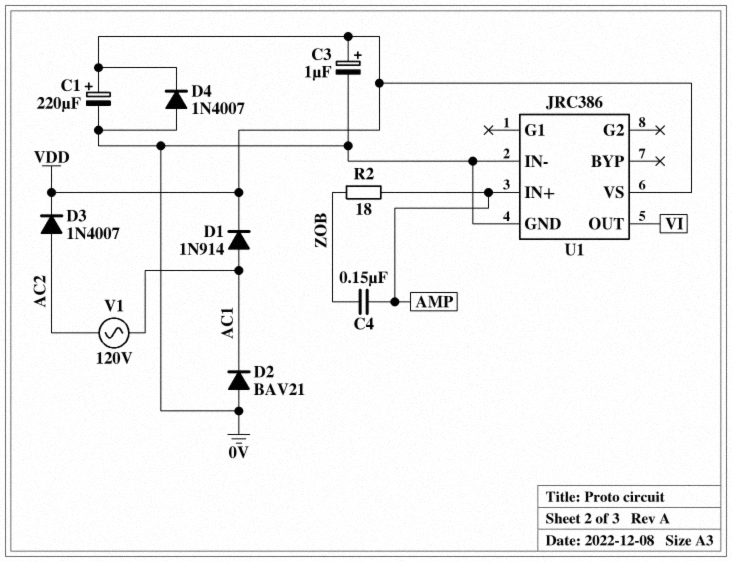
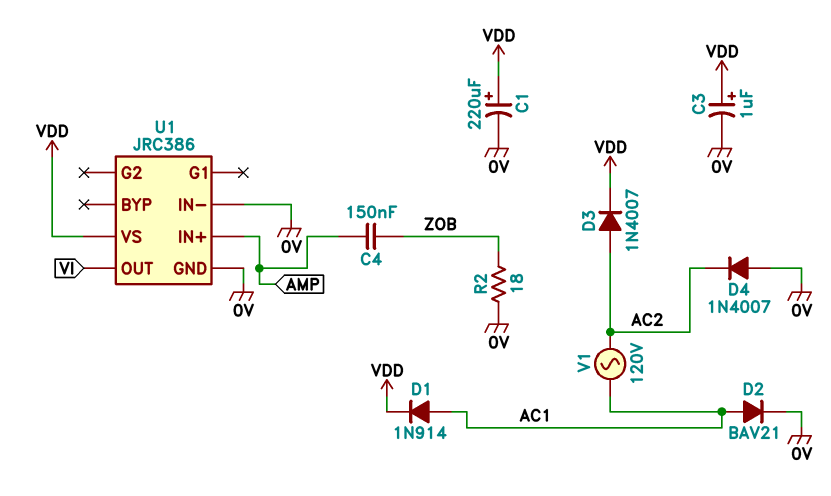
D2: diode BAV21 (A 0V, K AC1) -> diode BAV21 (A AC1, K 0V)
D4: diode 1N4007 (A 0V, K VDD) -> diode 1N4007 (A 0V, K AC2)
R2: 18 (AMP, ZOB) -> 18 (0V, ZOB)

